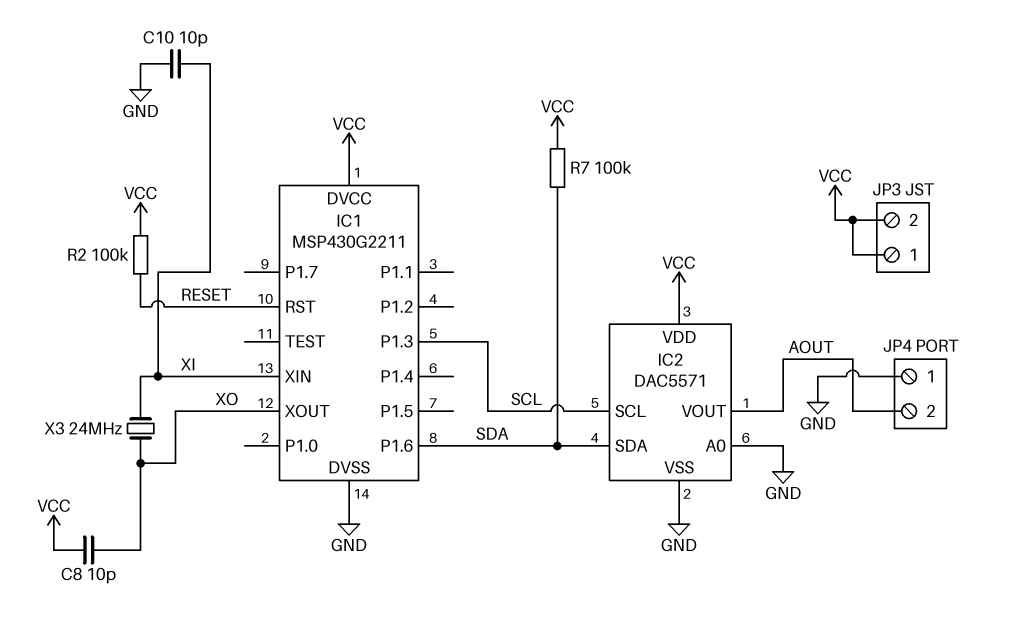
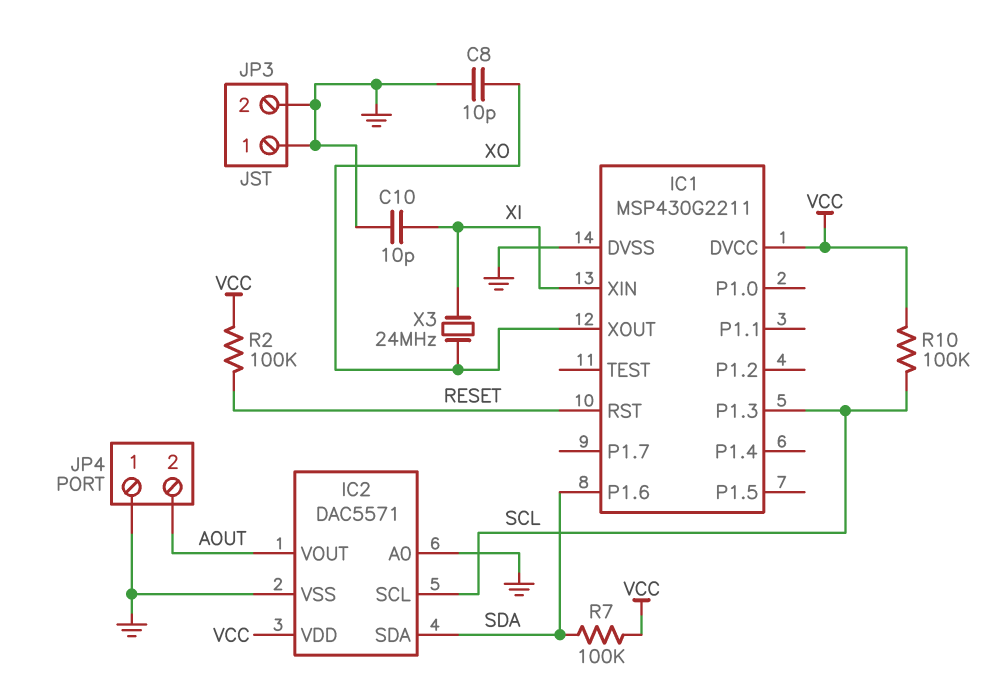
C8: 10pF (VCC, XO) -> 10pF (GND, XO)
JP3 pin 1: VCC -> GND
JP3 pin 2: VCC -> GND
R10: none -> 100k (SCL, VCC)

